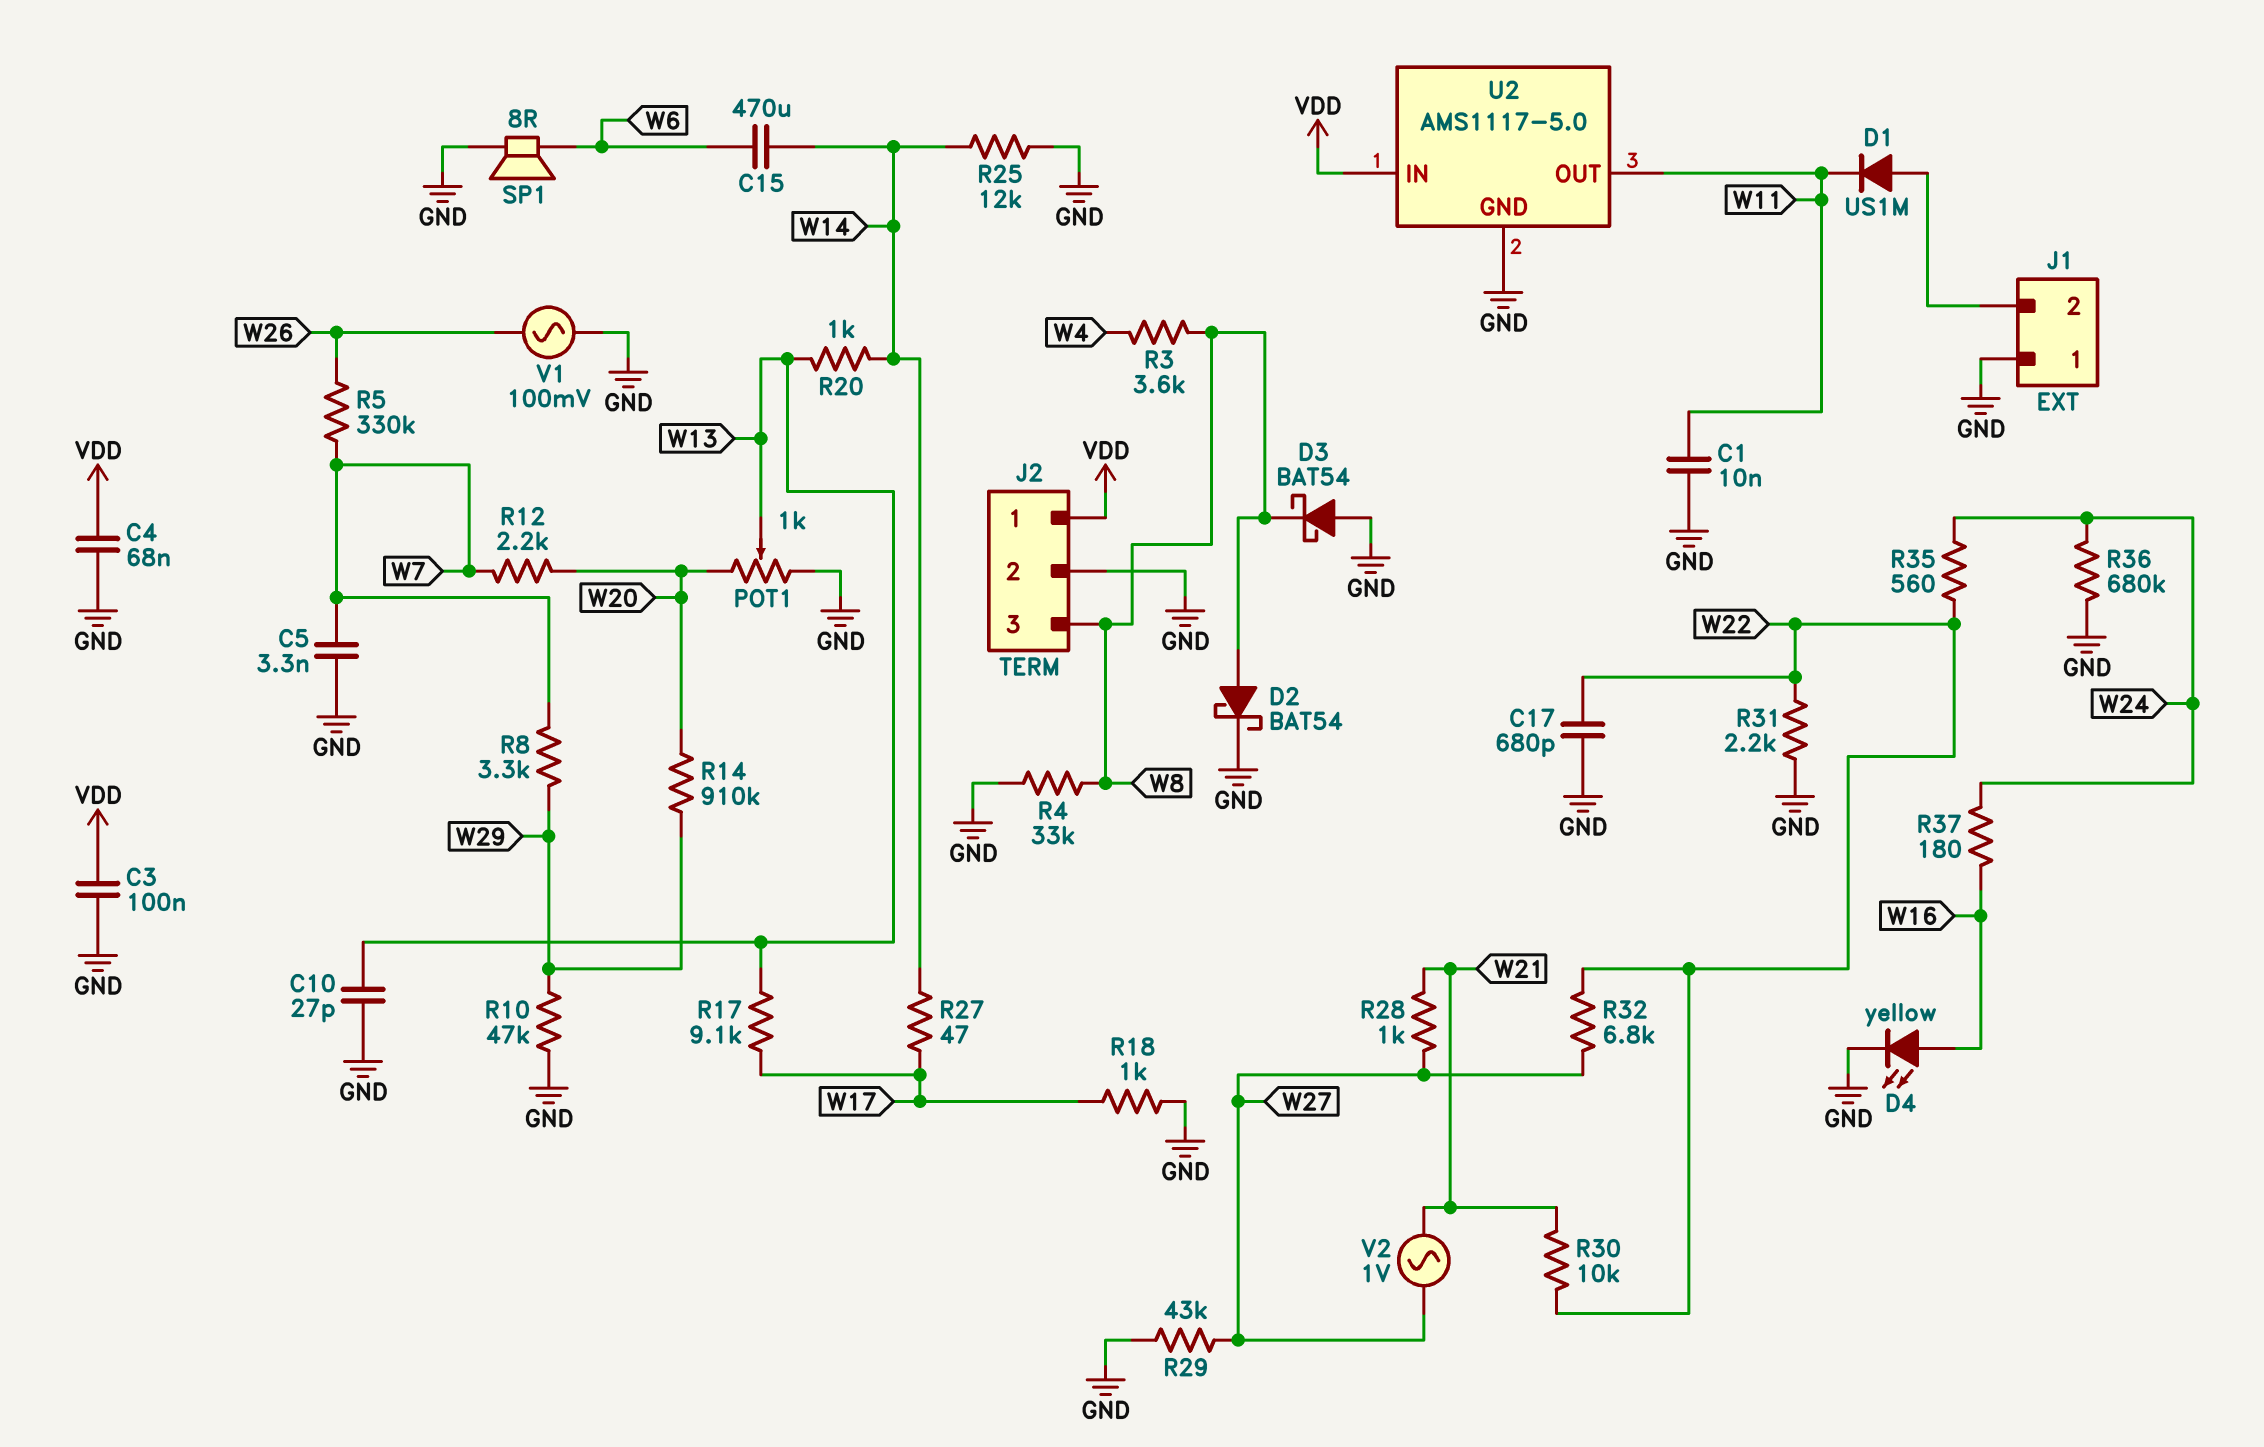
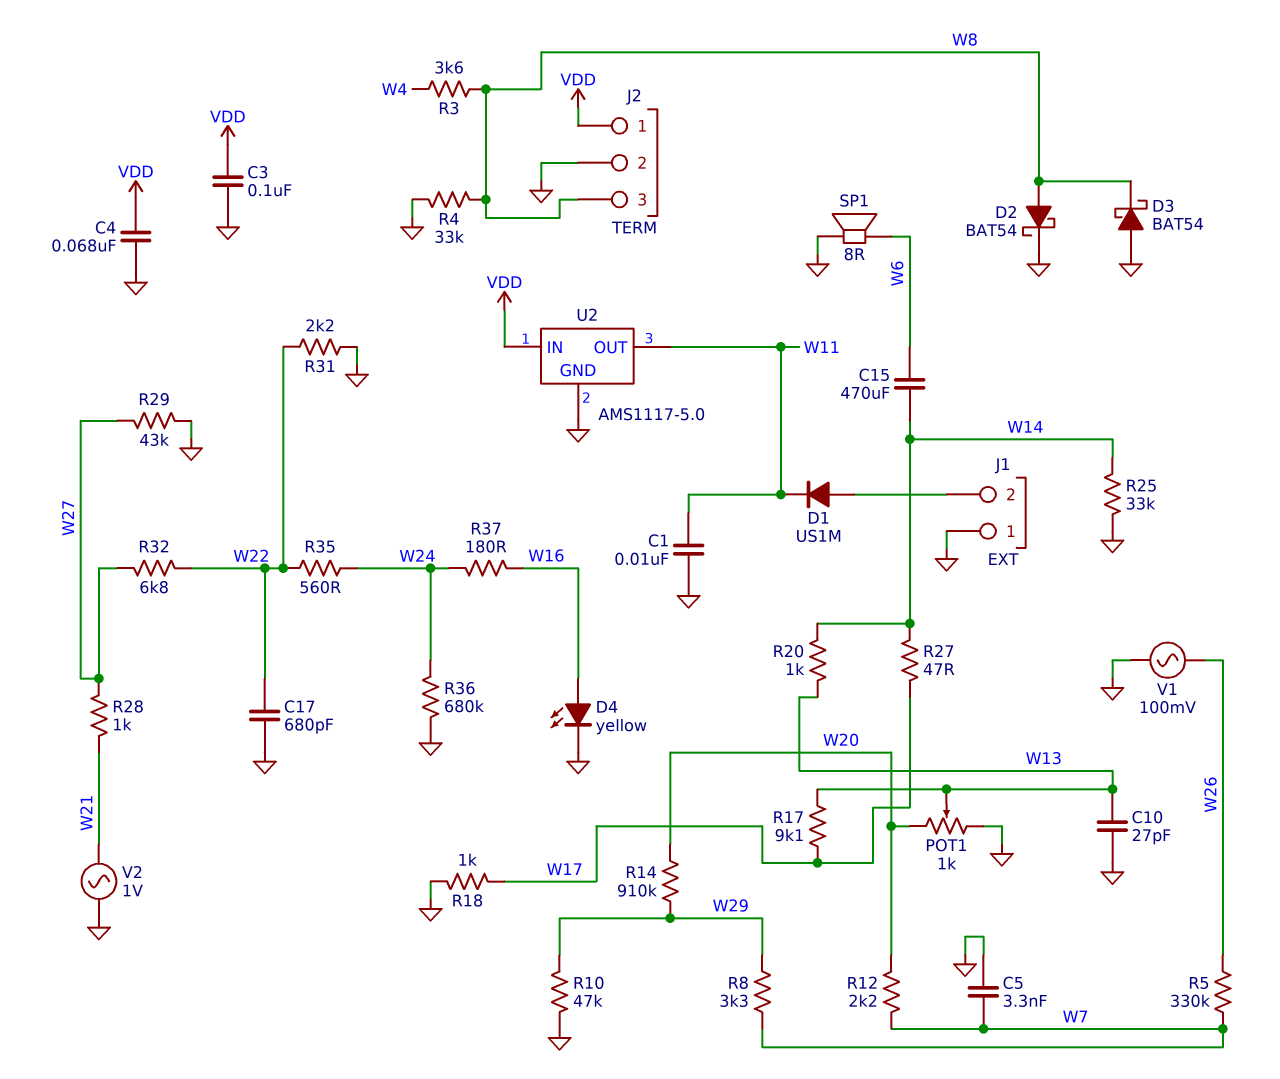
R25: 12k (GND, W14) -> 33k (GND, W14)
R30: 10k (W21, W22) -> none
V2: AC 1V (W21, W27) -> AC 1V (GND, W21)

